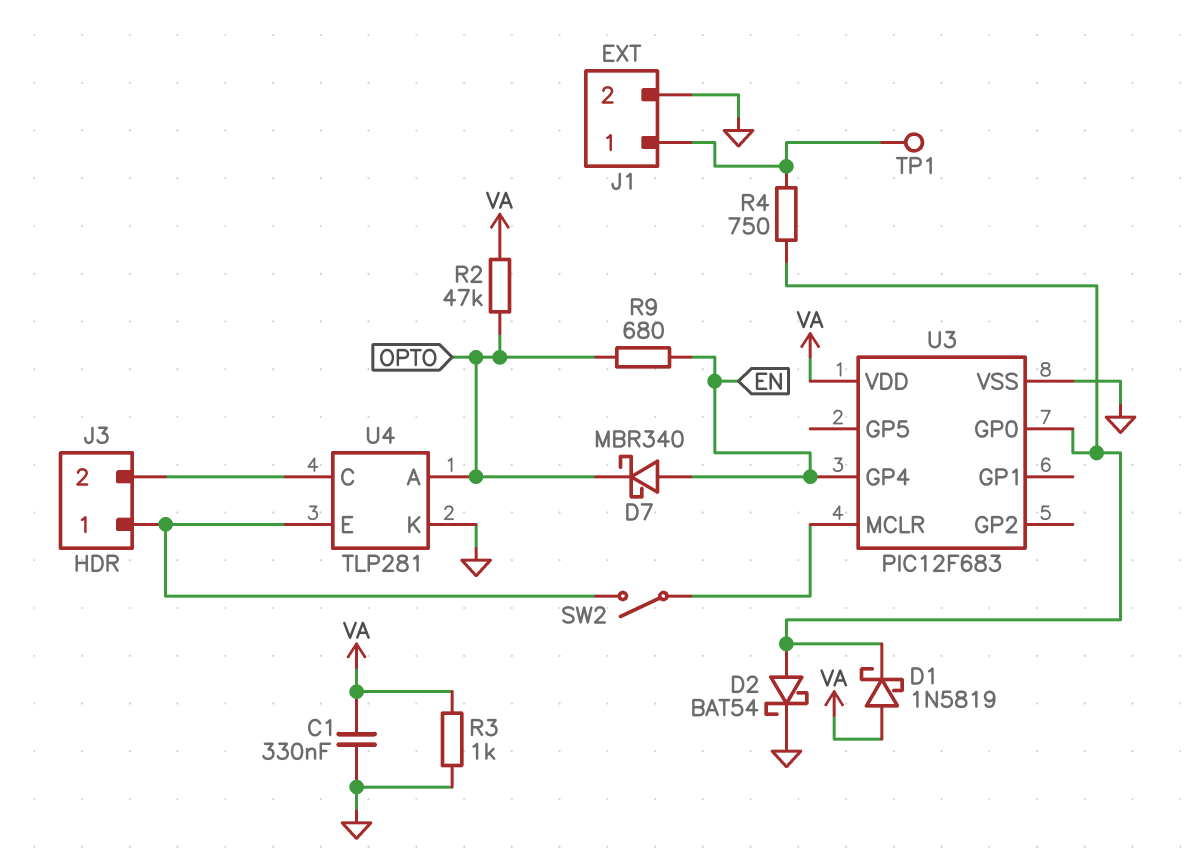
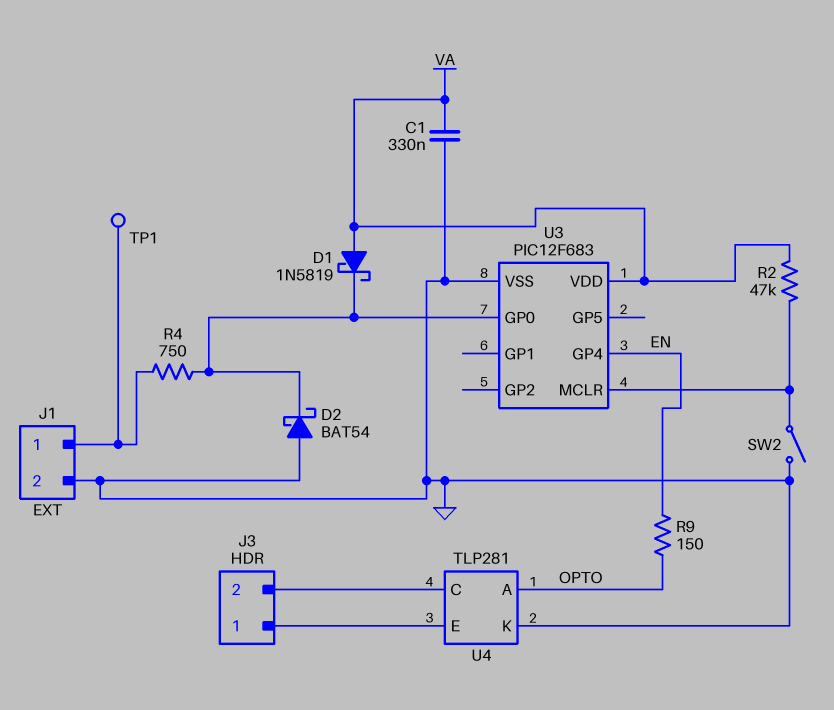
D2: schottky BAT54 (A U3/GP0, K GND) -> schottky BAT54 (A GND, K U3/GP0)
D7: schottky MBR340 (A EN, K OPTO) -> none
R2: 47k (OPTO, VA) -> 47k (U3/MCLR, VA)
R3: 1k (GND, VA) -> none
R9: 680 (EN, OPTO) -> 150 (EN, OPTO)
SW2: switch (J3/1, U3/MCLR) -> switch (GND, U3/MCLR)

